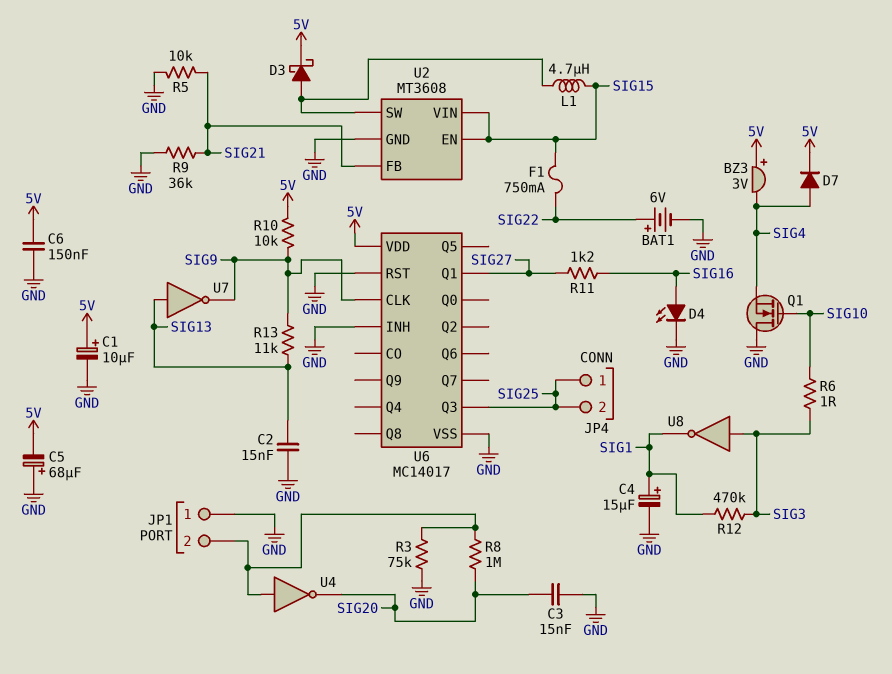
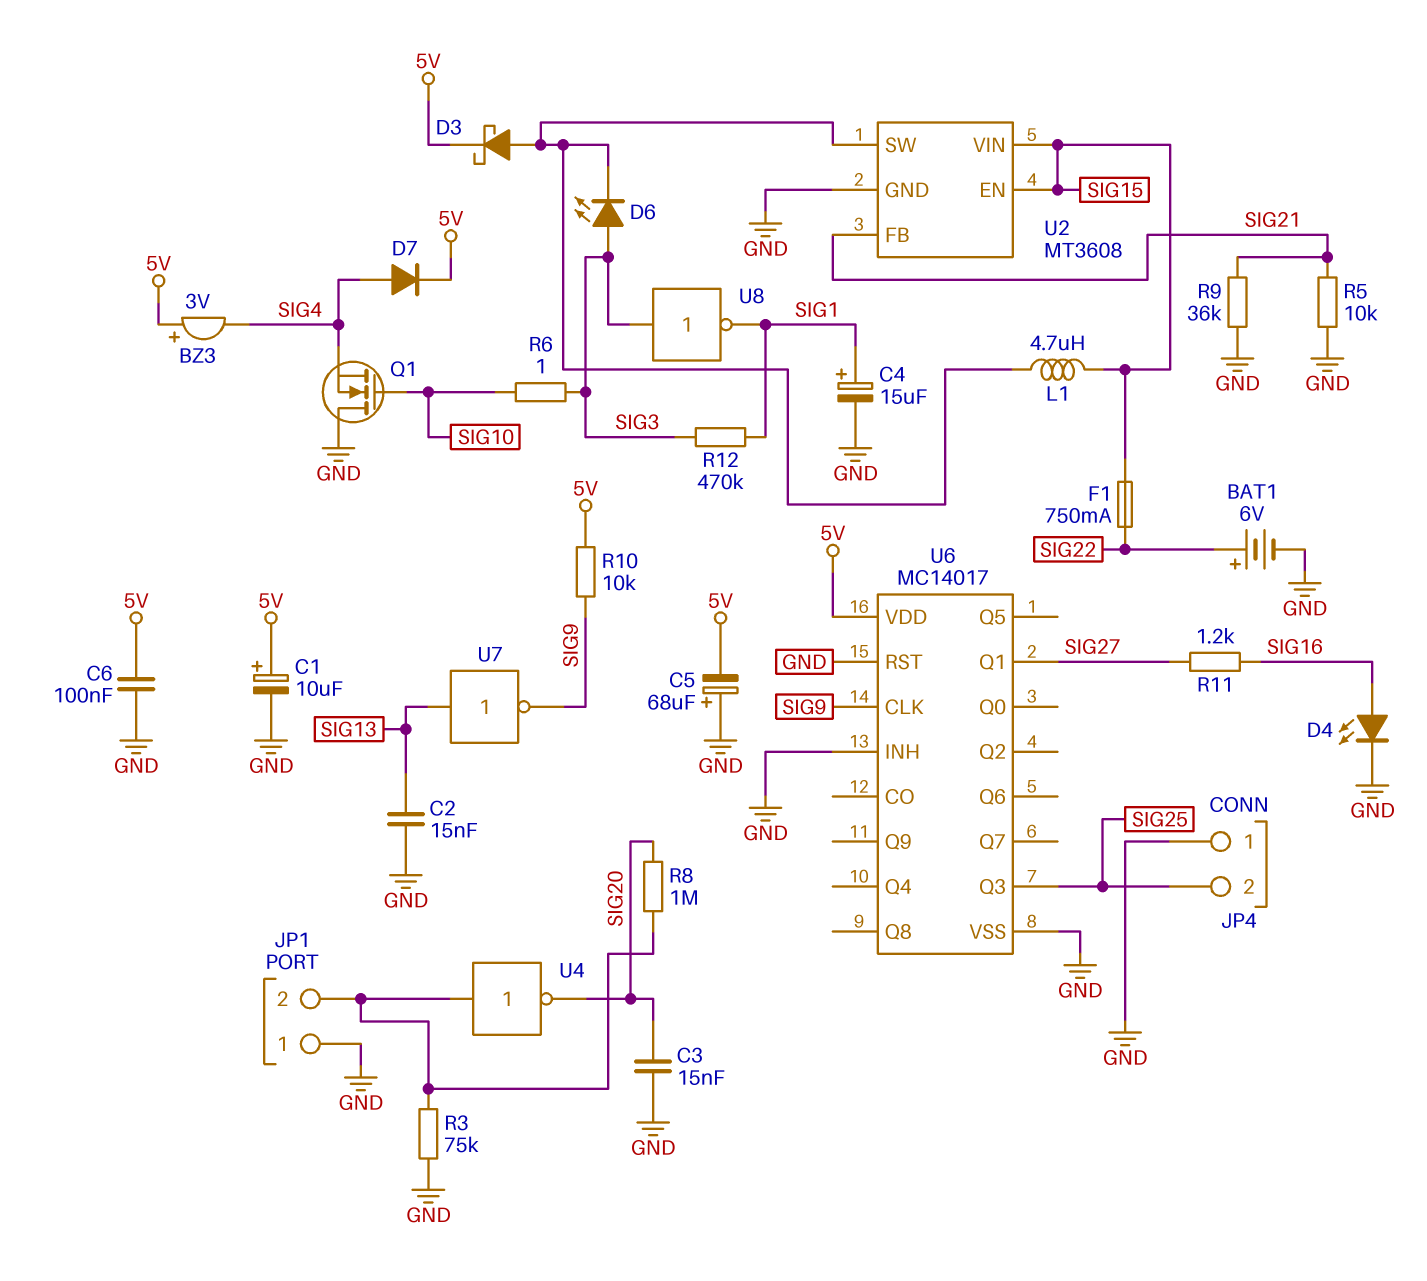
C6: 150nF (5V, GND) -> 100nF (5V, GND)
D6: none -> LED (A SIG3, K U2/SW)
JP4 pin 1: SIG25 -> GND
R13: 11k (SIG9, SIG13) -> none

